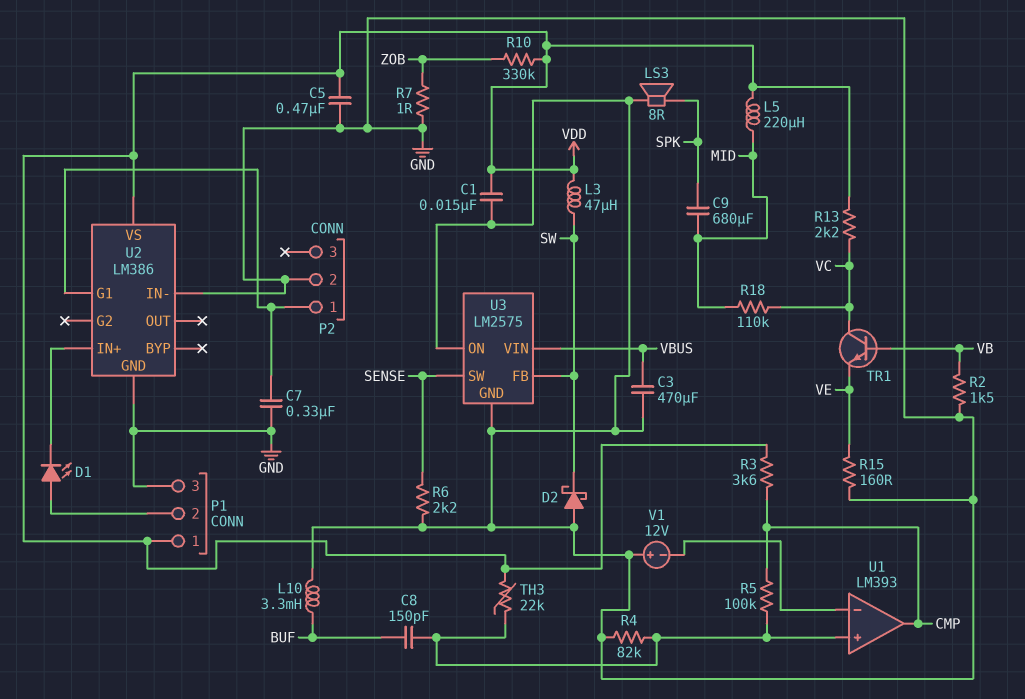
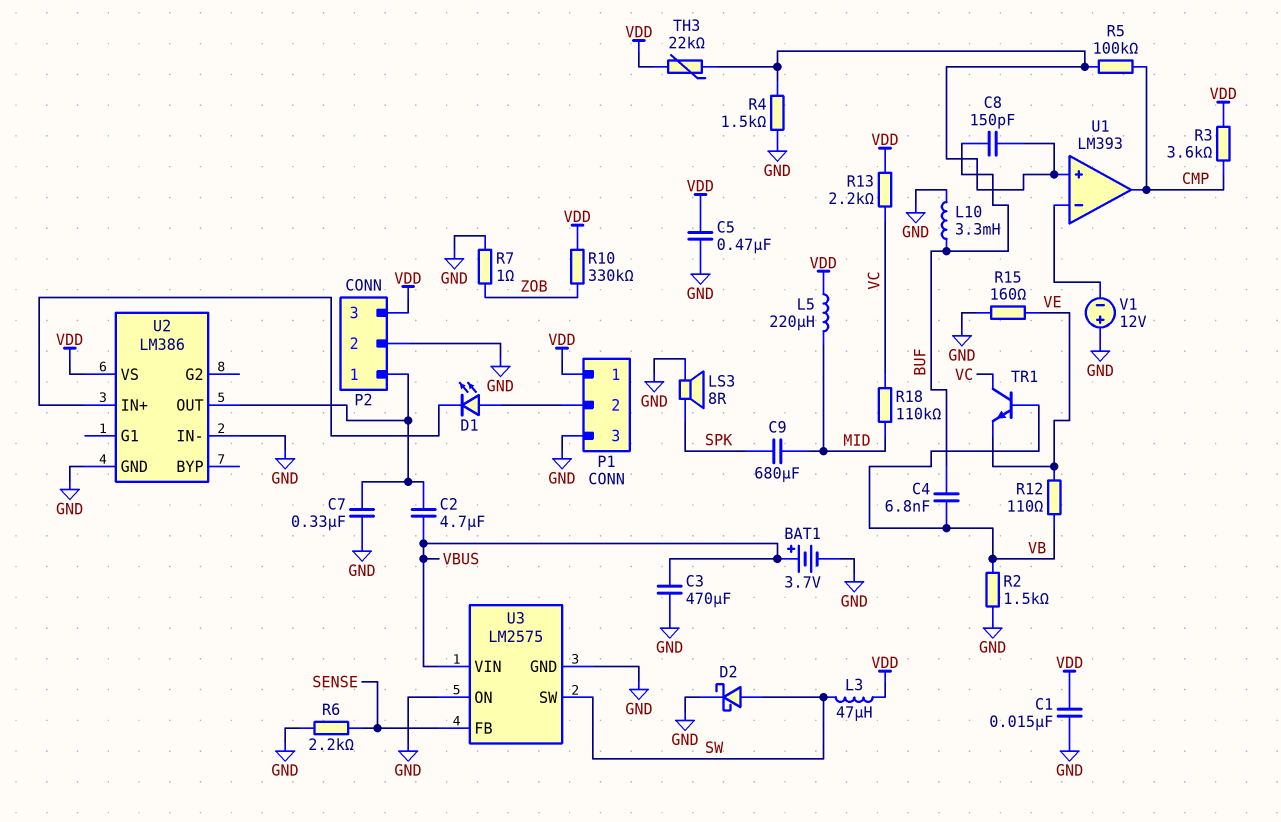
BAT1: none -> 3.7V (plus VBUS, minus GND)
C2: none -> 4.7uF (P2/1, VBUS)
C4: none -> 6.8nF (BUF, VB)
D2: schottky (A GND, K SW) -> schottky (A SW, K GND)
P2 pin 3: none -> VDD
R4: 82k (GND, U1/in+) -> 1.5k (GND, U1/in+)
R12: none -> 110 (VB, VE)
U2 pin G1: P2/1 -> none
U2 pin OUT: none -> P2/1
U3 pin FB: SW -> SENSE
U3 pin SW: SENSE -> SW

